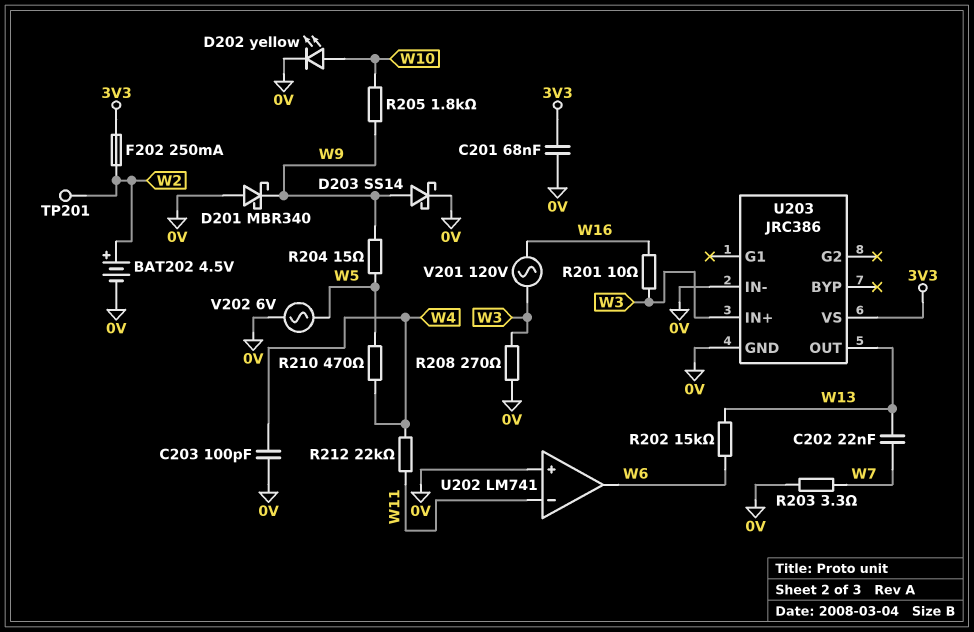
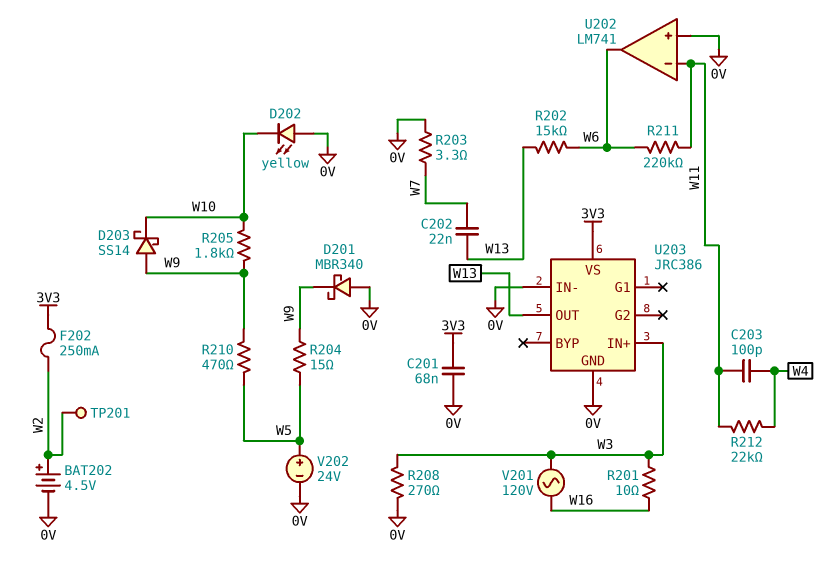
C203: 100pF (0V, W4) -> 100pF (W4, W11)
D202: LED yellow (A W10, K 0V) -> LED yellow (A 0V, K W10)
D203: schottky SS14 (A W9, K 0V) -> schottky SS14 (A W9, K W10)
R210: 470 (W4, W5) -> 470 (W5, W9)
R211: none -> 220k (W6, W11)
V202: AC 6V (0V, W5) -> 24V (plus W5, minus 0V)

